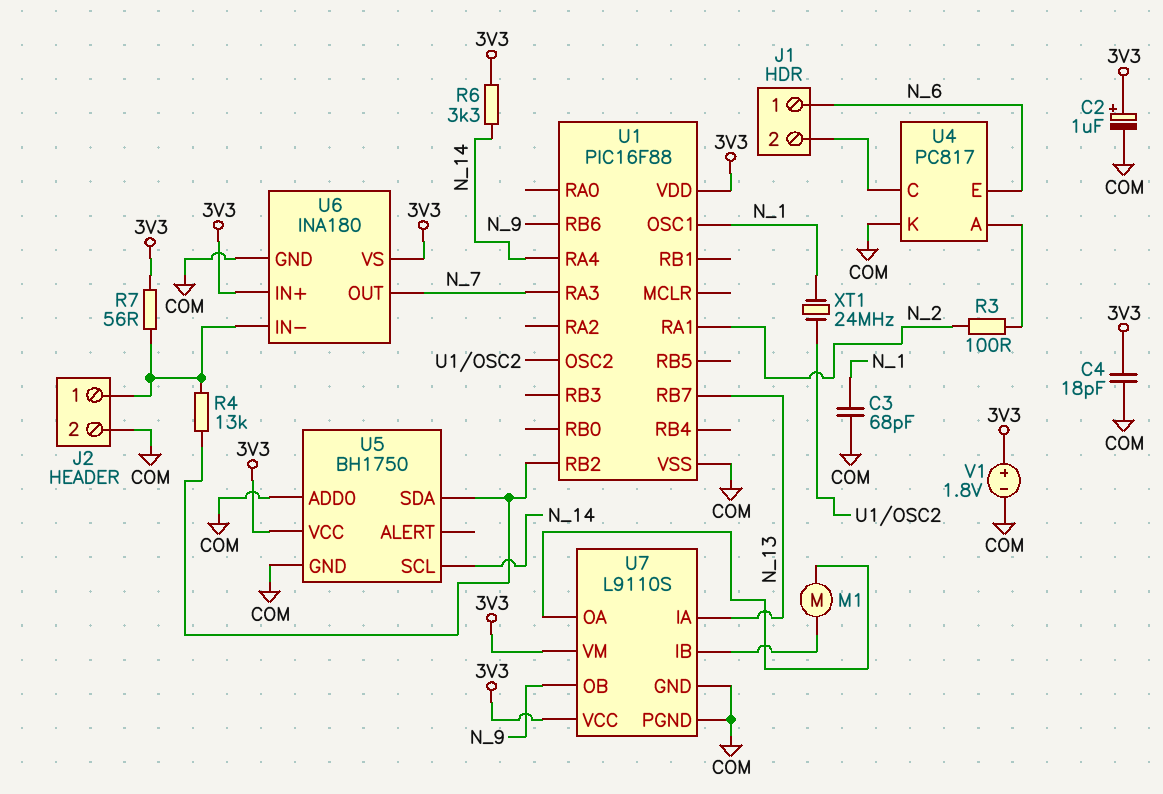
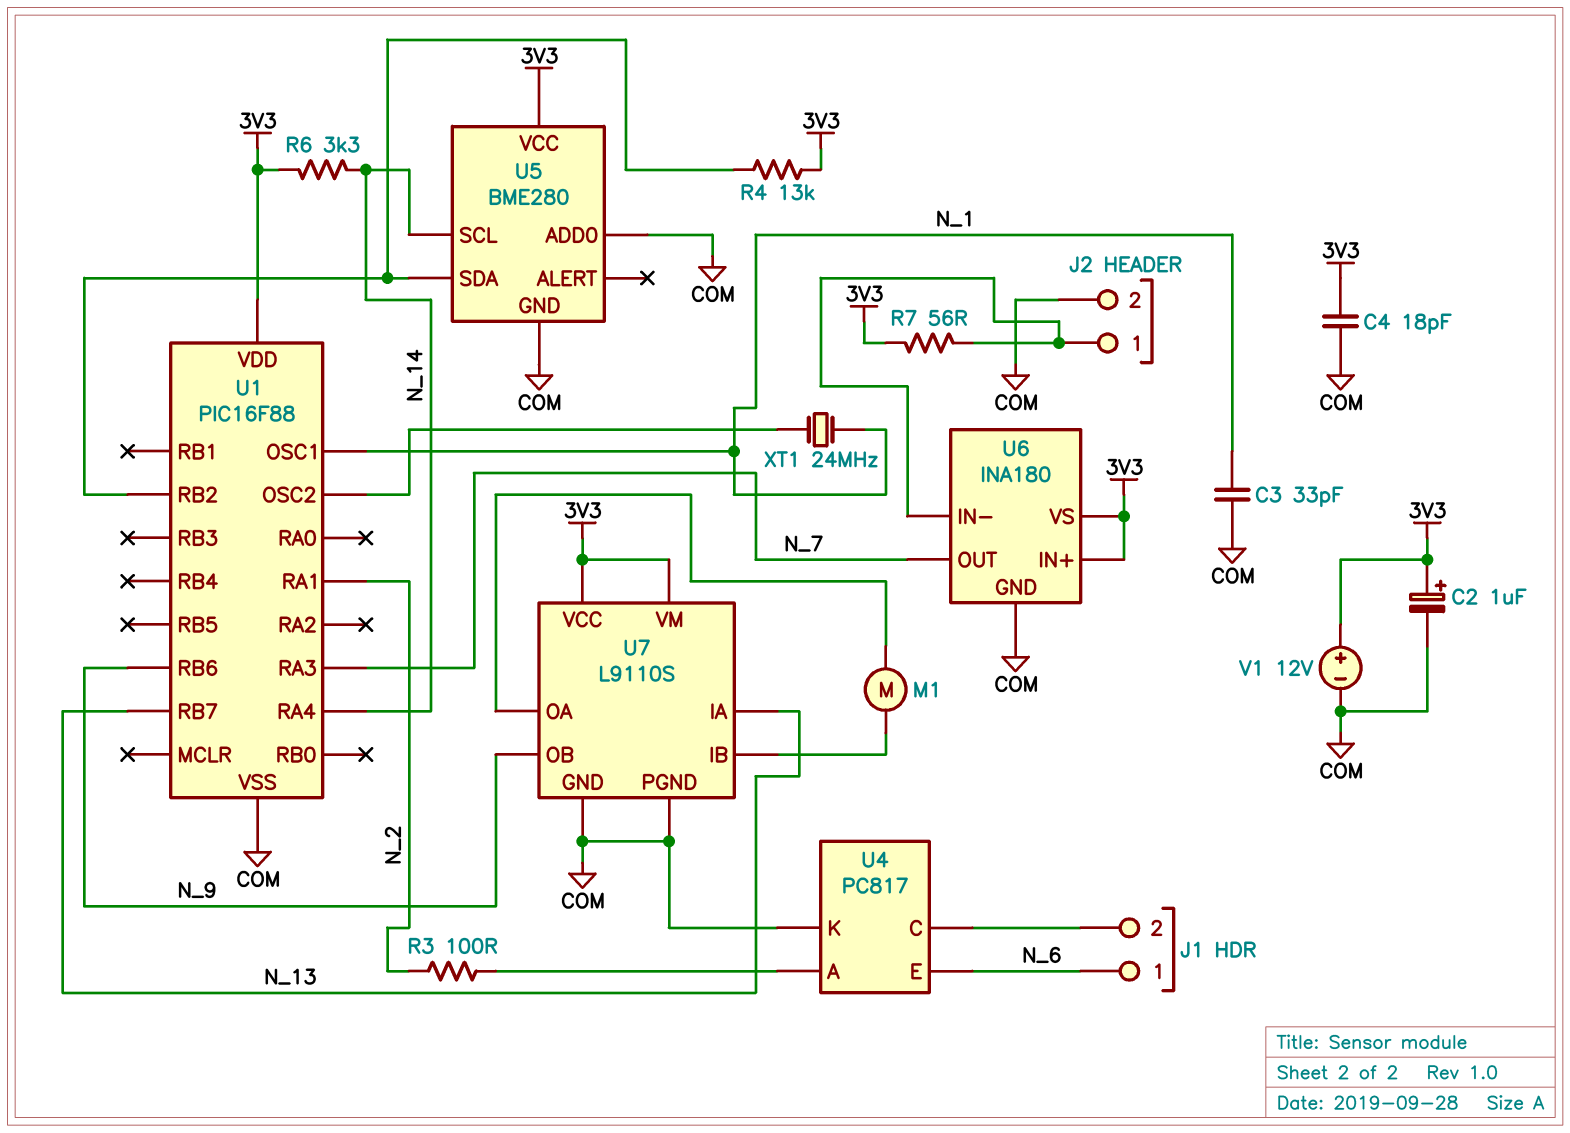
C3: 68pF (COM, N_1) -> 33pF (COM, N_1)
R4: 13k (J2/1, U1/RB2) -> 13k (3V3, U1/RB2)
U5: BH1750 -> BME280
V1: 1.8V (plus 3V3, minus COM) -> 12V (plus 3V3, minus COM)

